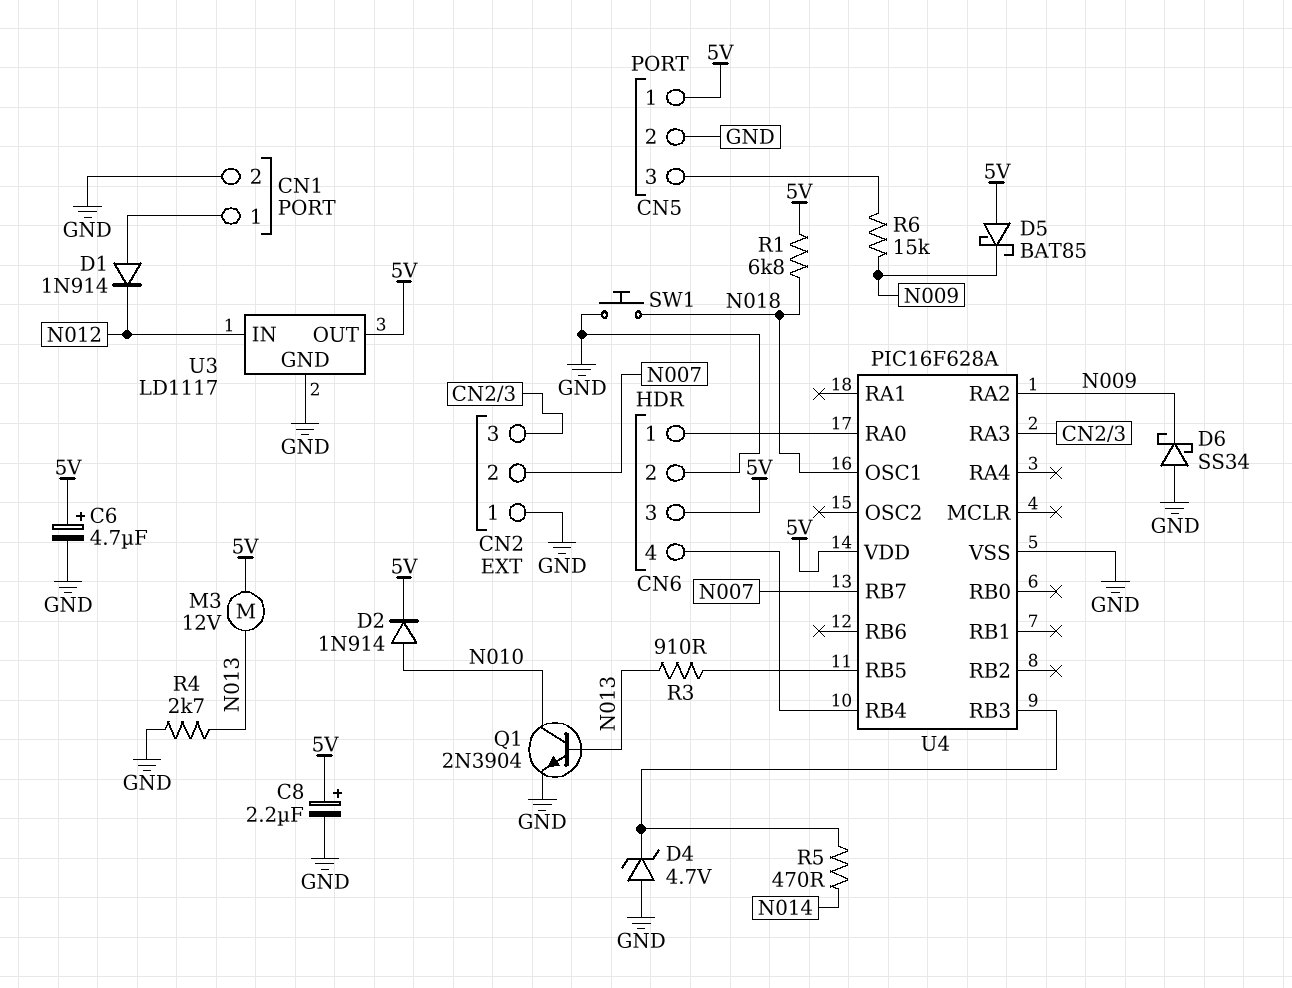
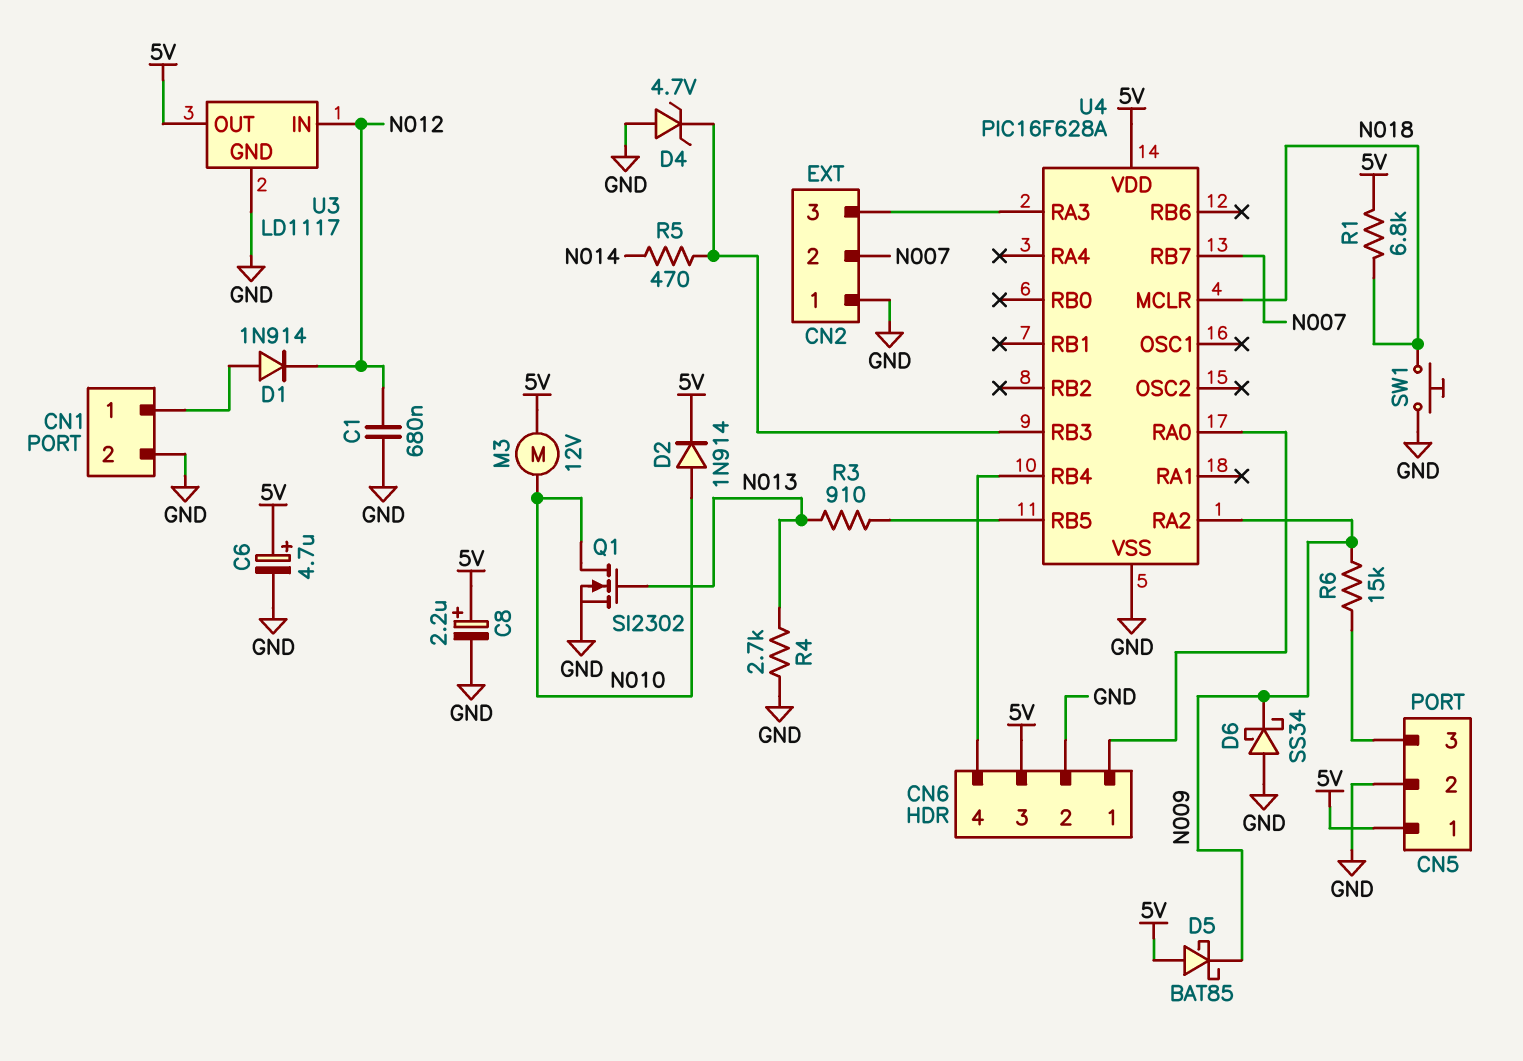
C1: none -> 680nF (GND, N012)
M3: motor 12V (5V, N013) -> motor 12V (5V, N010)
Q1: NPN 2N3904 (B N013, C N010, E GND) -> NMOS SI2302 (G N013, D N010, S GND)
U4 pin MCLR: none -> N018
U4 pin OSC1: N018 -> none

